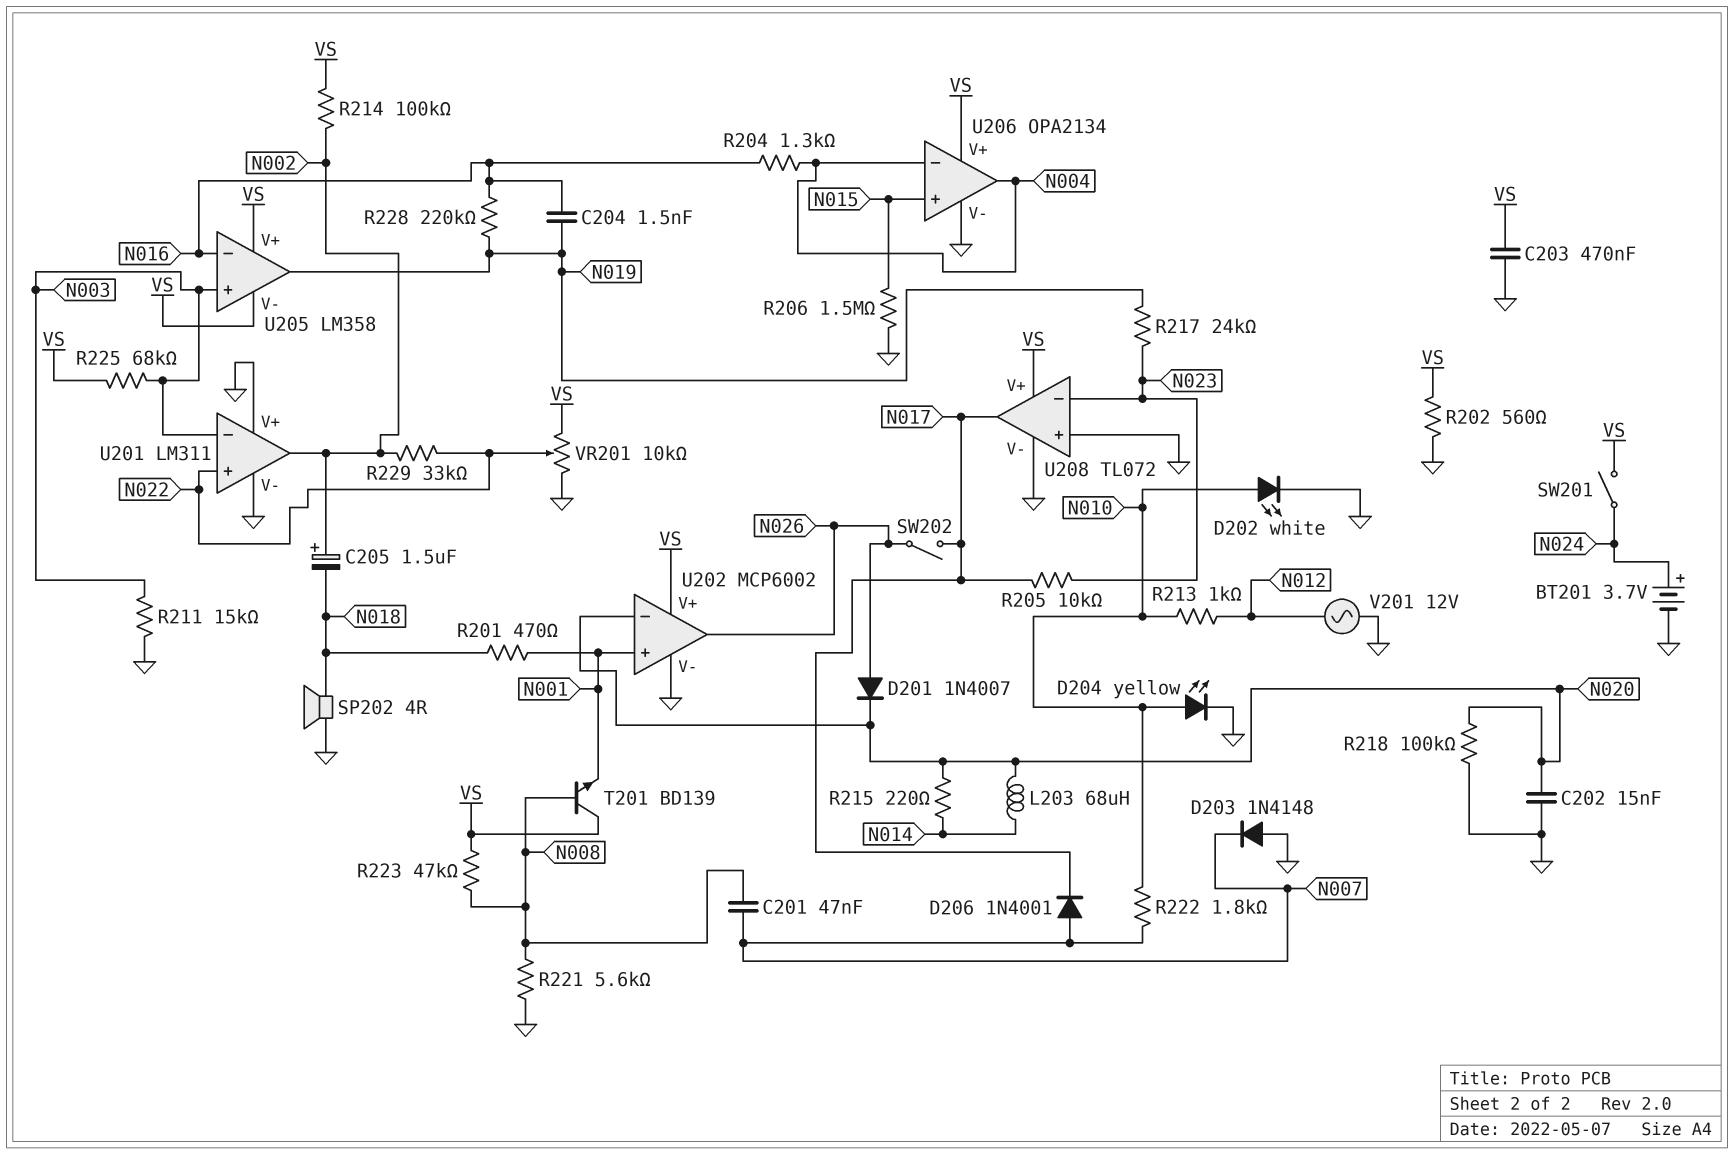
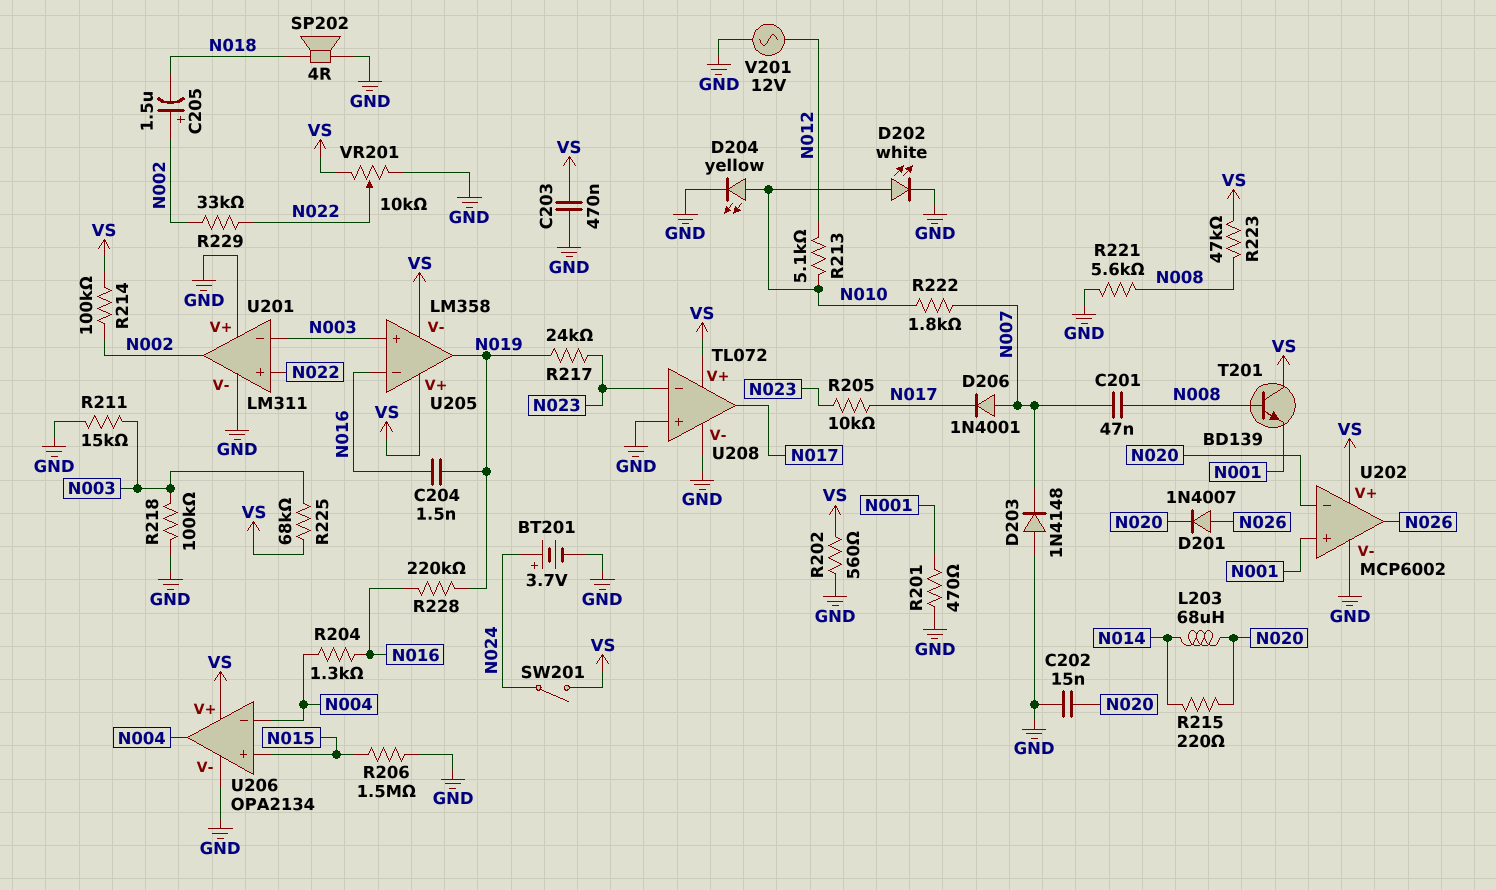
R201: 470 (N001, N018) -> 470 (GND, N001)
R213: 1k (N010, N012) -> 5.1k (N010, N012)
R218: 100k (GND, N020) -> 100k (GND, N003)
SW202: switch (N017, N026) -> none

